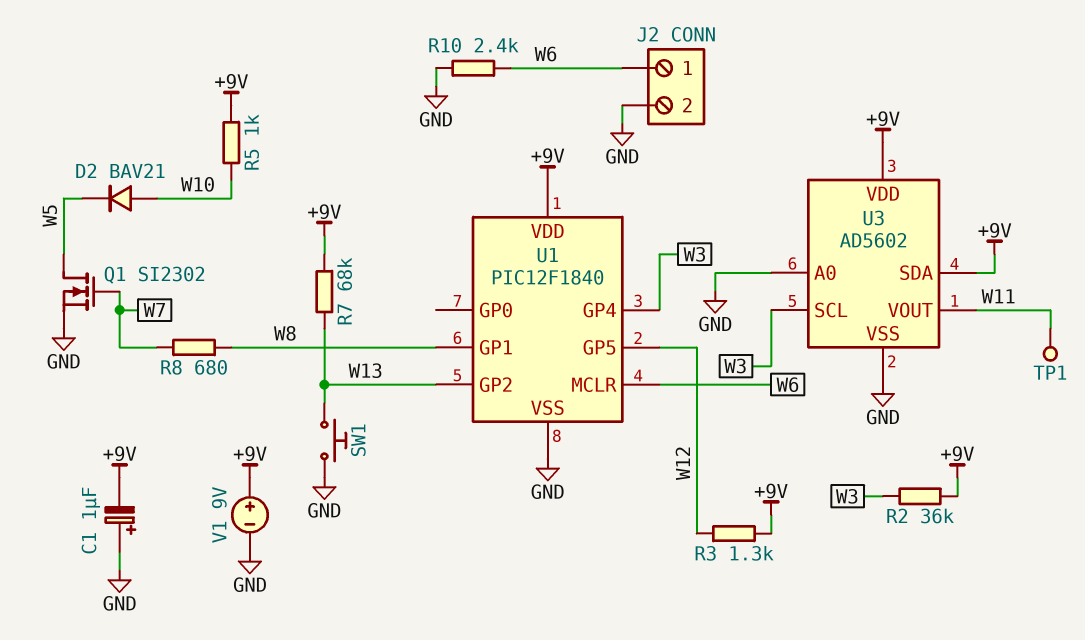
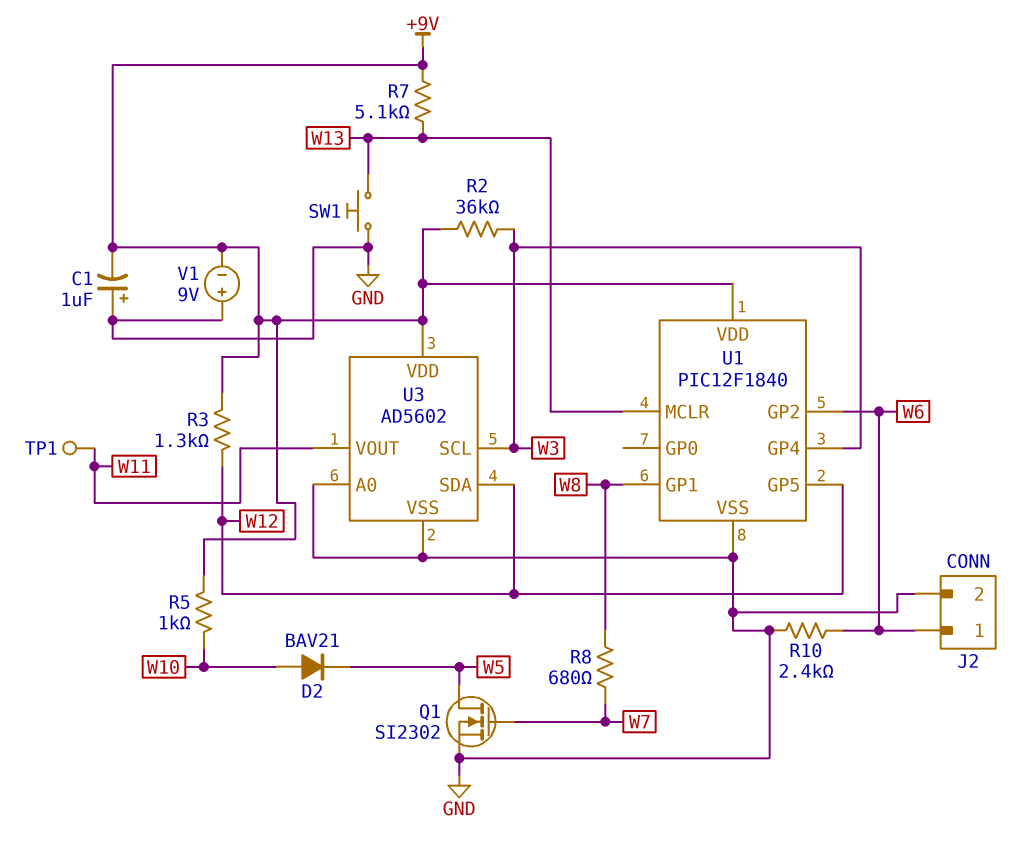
R7: 68k (+9V, W13) -> 5.1k (+9V, W13)
U1 pin GP2: W13 -> W6
U1 pin MCLR: W6 -> W13
U3 pin SDA: +9V -> W12
V1: 9V (plus +9V, minus GND) -> 9V (plus GND, minus +9V)

